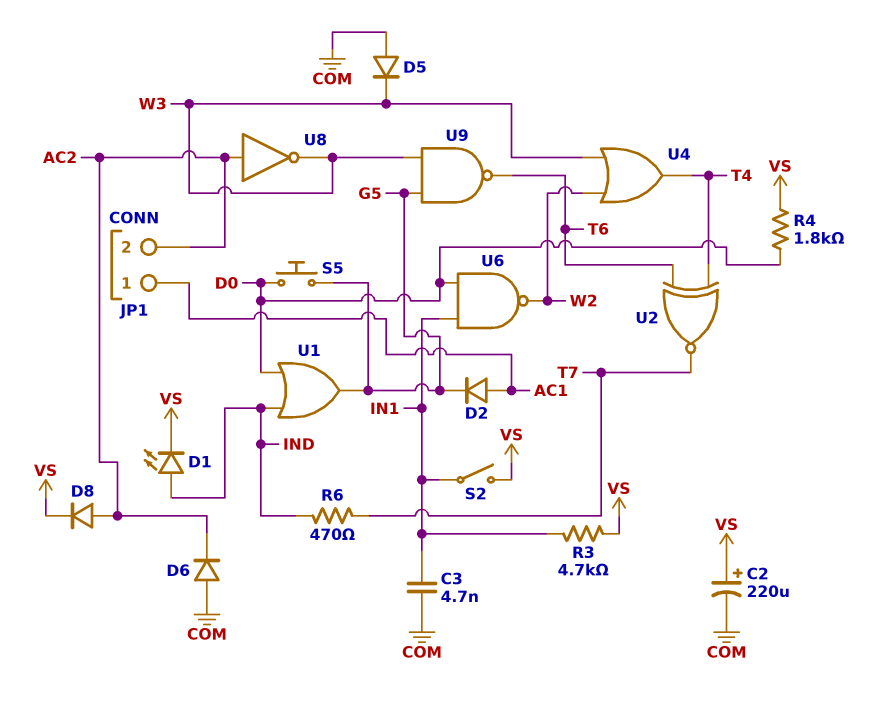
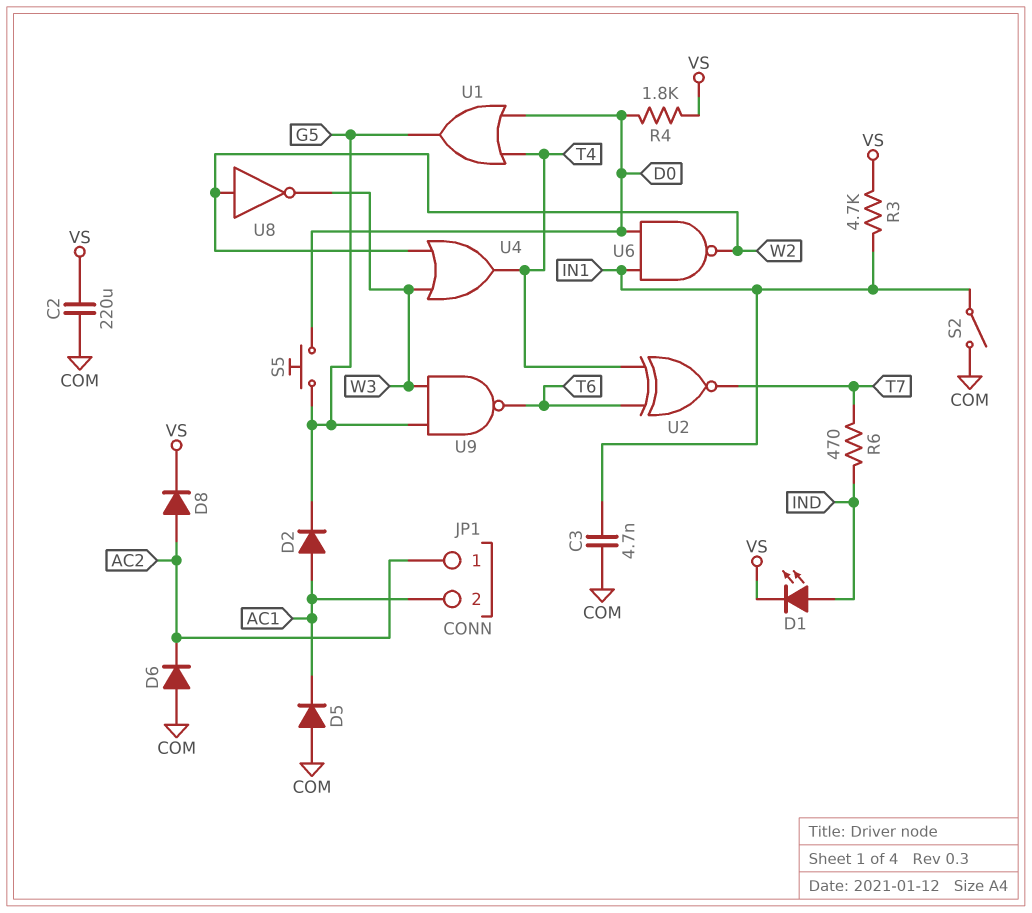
C2: 220uF (plus VS, minus COM) -> 220uF (COM, VS)
D5: diode (A COM, K W3) -> diode (A COM, K AC1)
JP1 pin 1: AC1 -> AC2
JP1 pin 2: AC2 -> AC1
S2: switch (IN1, VS) -> switch (COM, IN1)
U1: OR (in D0, in IND, out G5) -> OR (in D0, in T4, out G5)
U8: NOT (in AC2, out W3) -> NOT (in W2, out W3)

